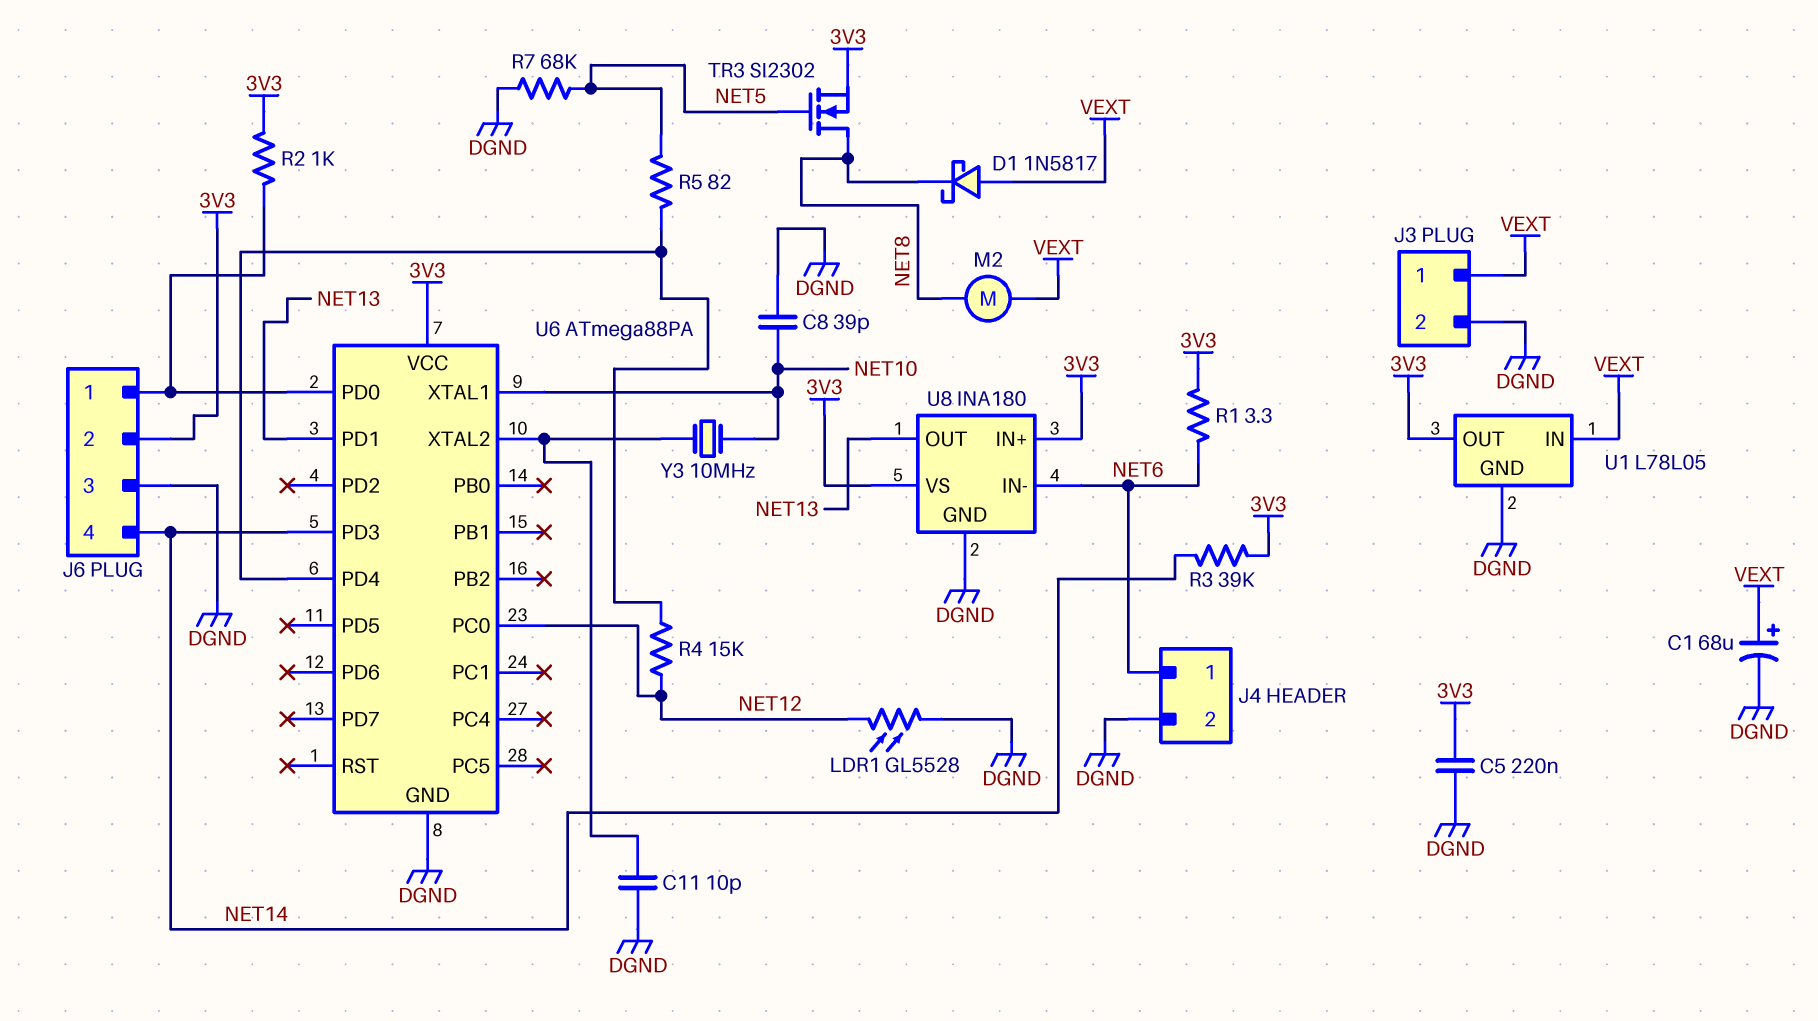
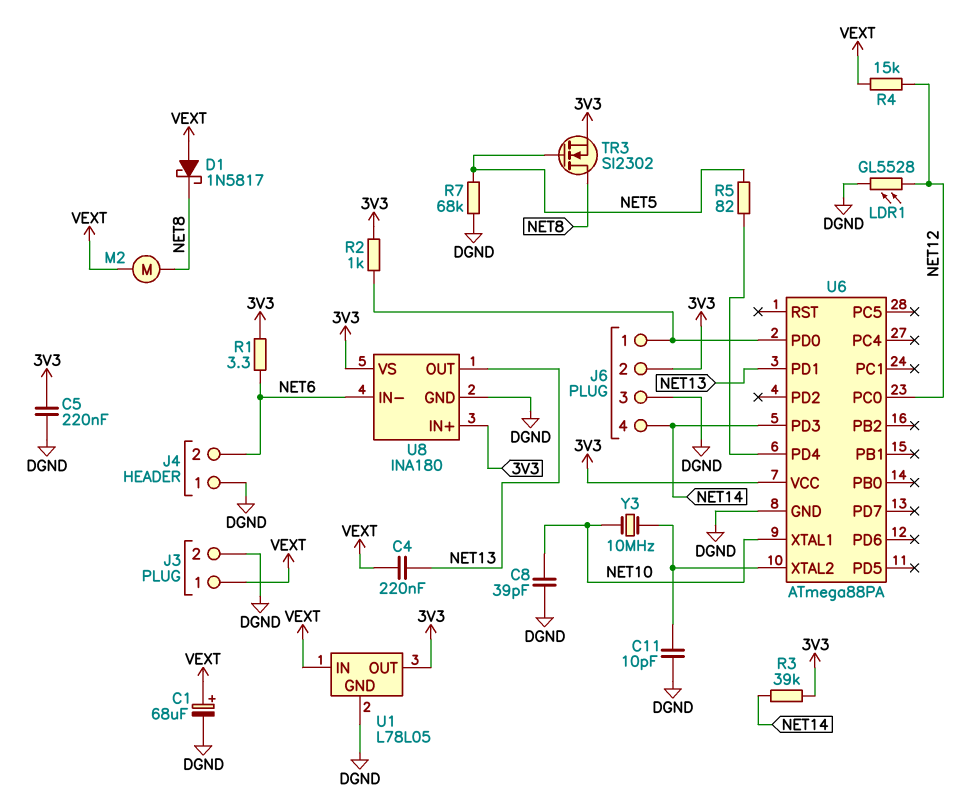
C4: none -> 220nF (NET13, VEXT)
J4 pin 1: NET6 -> DGND
J4 pin 2: DGND -> NET6
R4: 15k (NET12, U6/PD4) -> 15k (NET12, VEXT)

